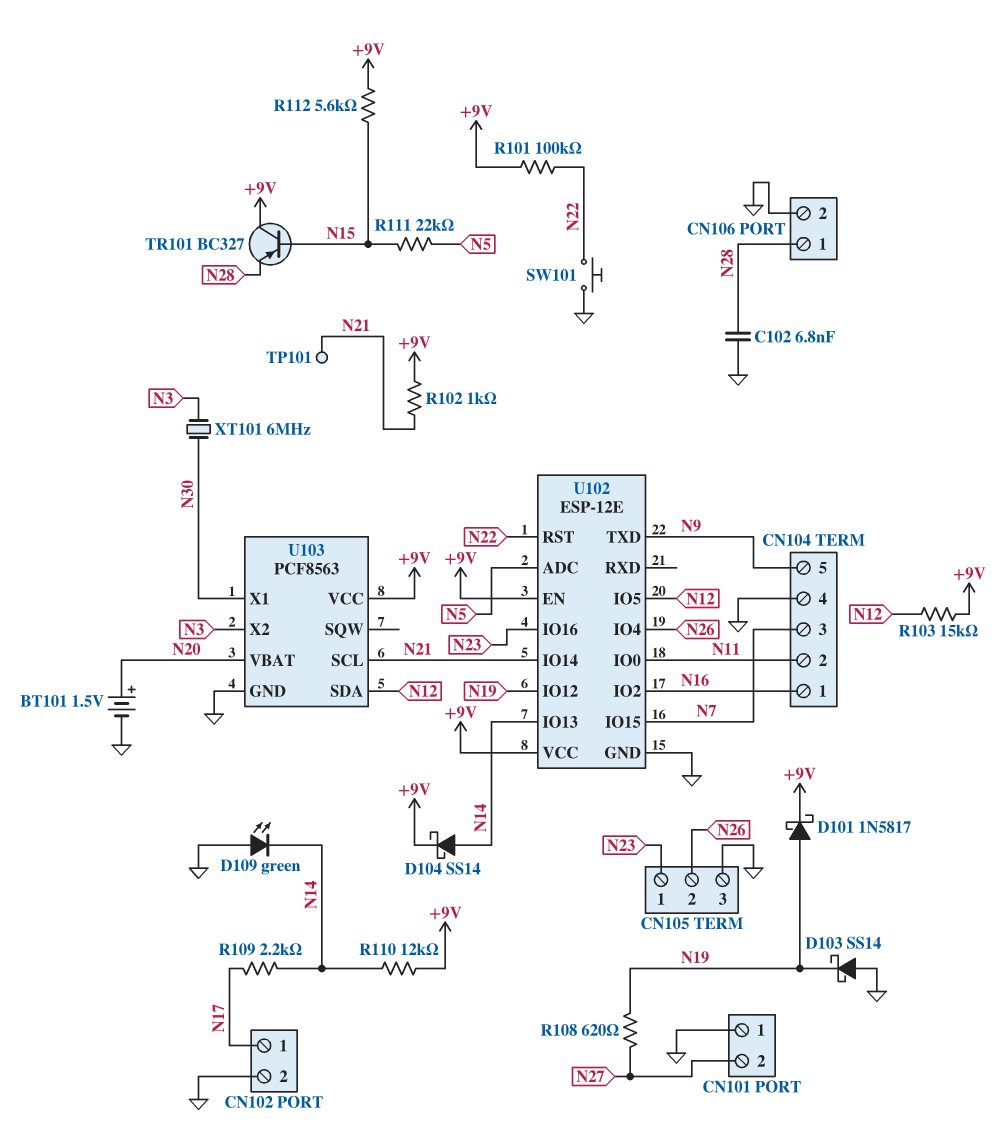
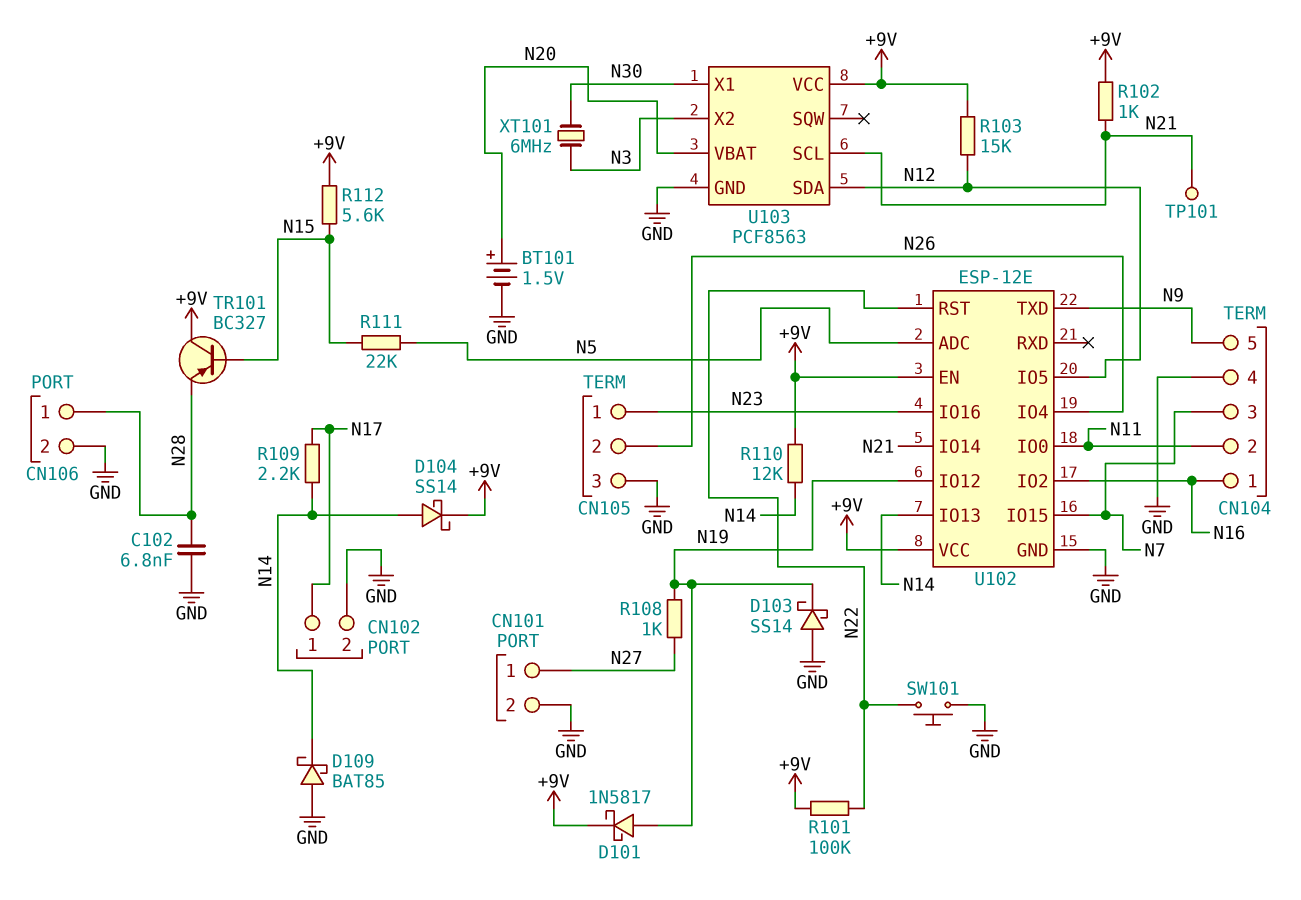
CN101 pin 1: GND -> N27
CN101 pin 2: N27 -> GND
D109: LED green (A GND, K N14) -> schottky BAT85 (A GND, K N14)
R108: 620 (N19, N27) -> 1k (N19, N27)

